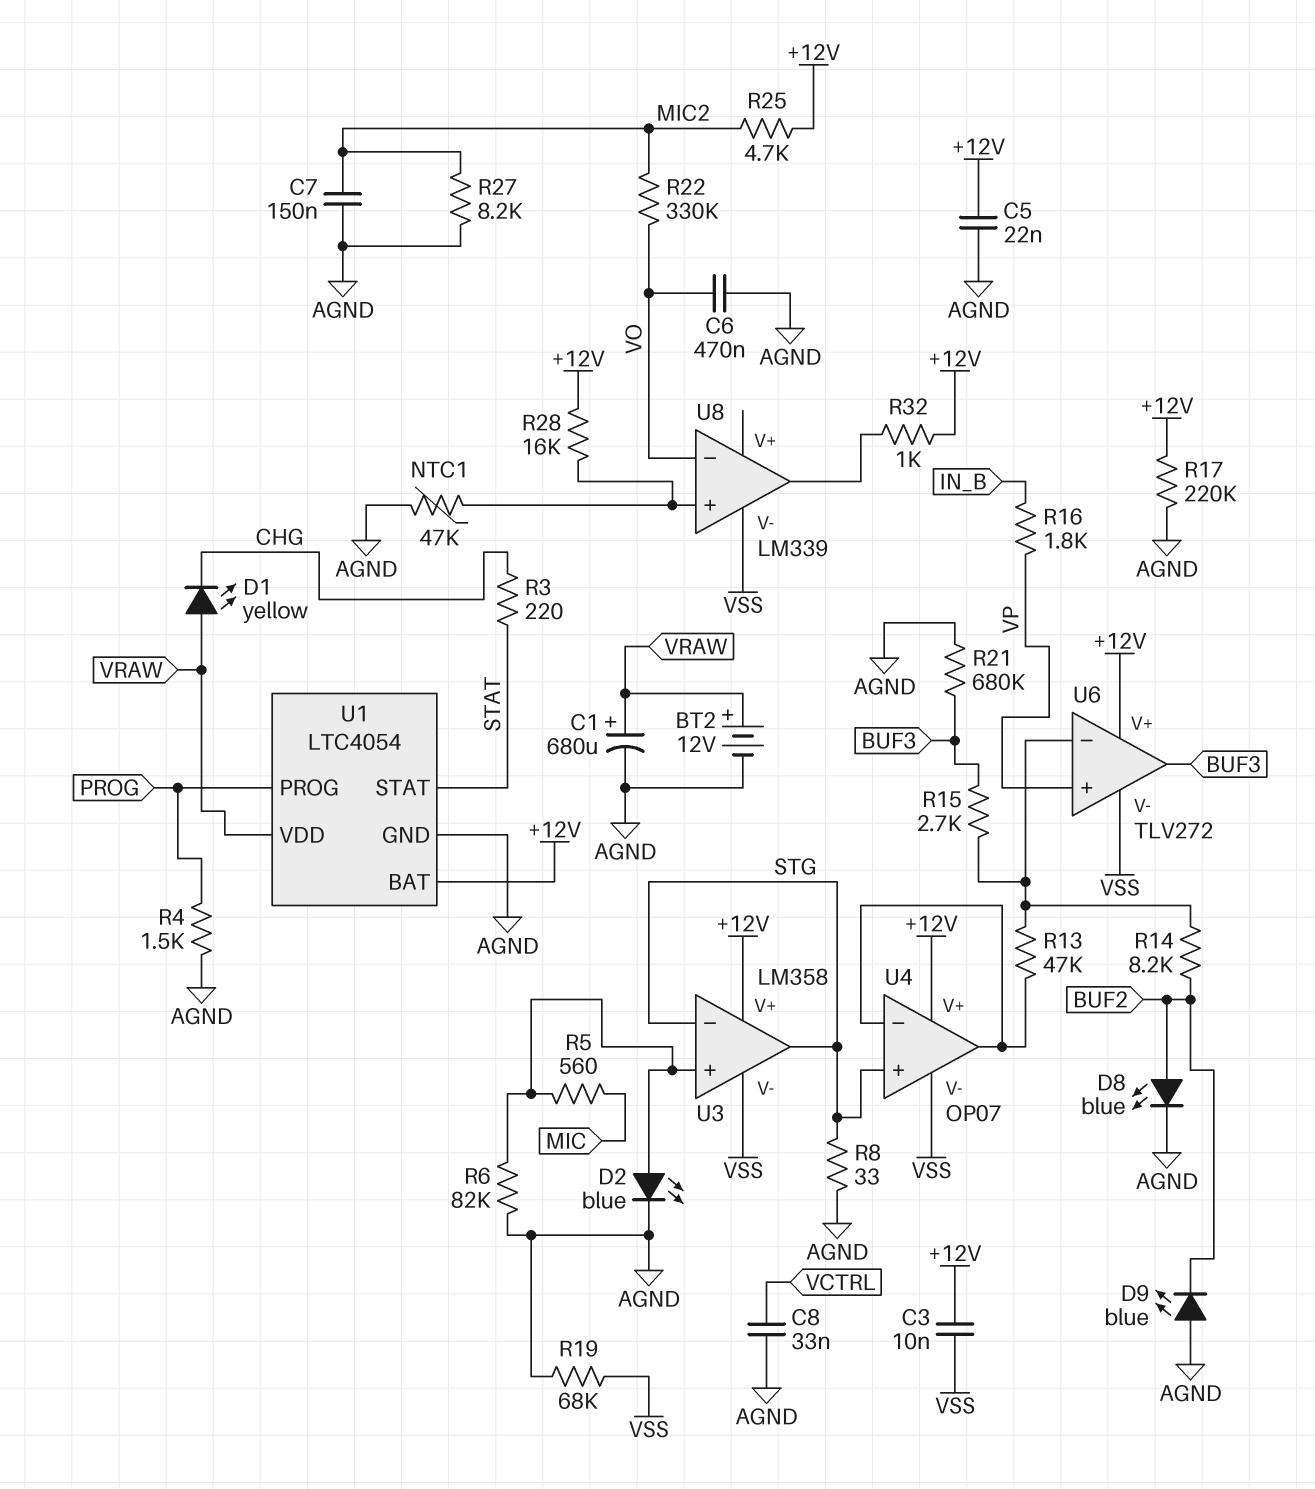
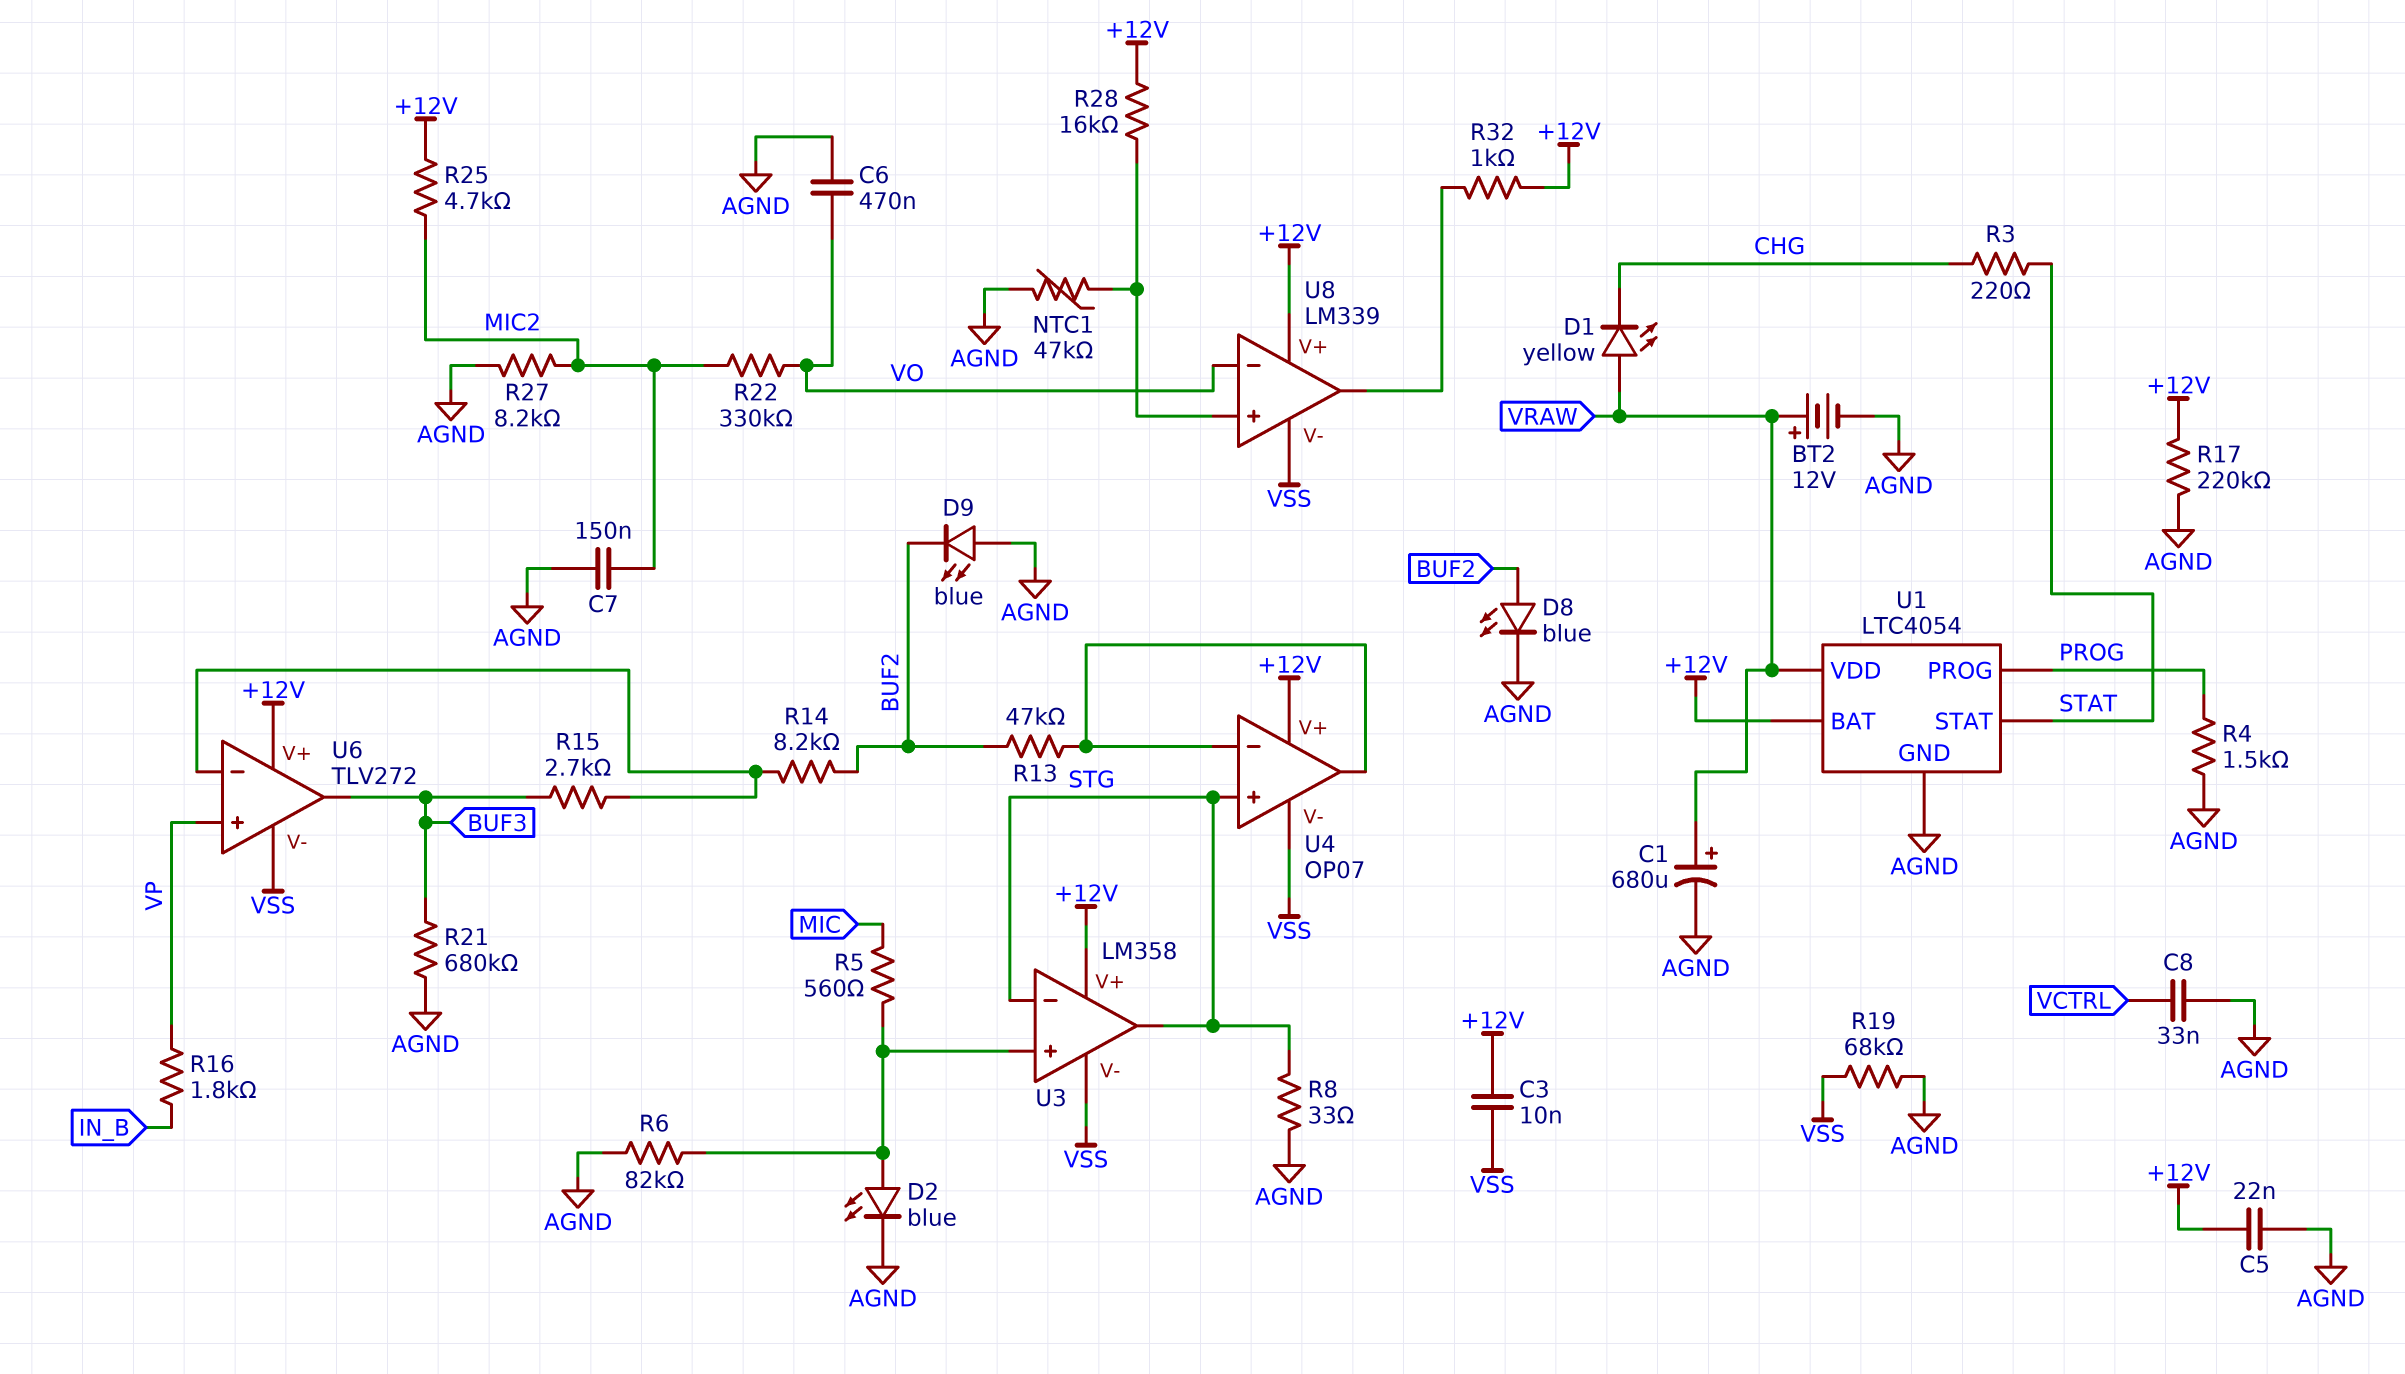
R13: 47k (U4/in-, U6/in-) -> 47k (BUF2, U4/in-)
U8 pin V+: none -> +12V

